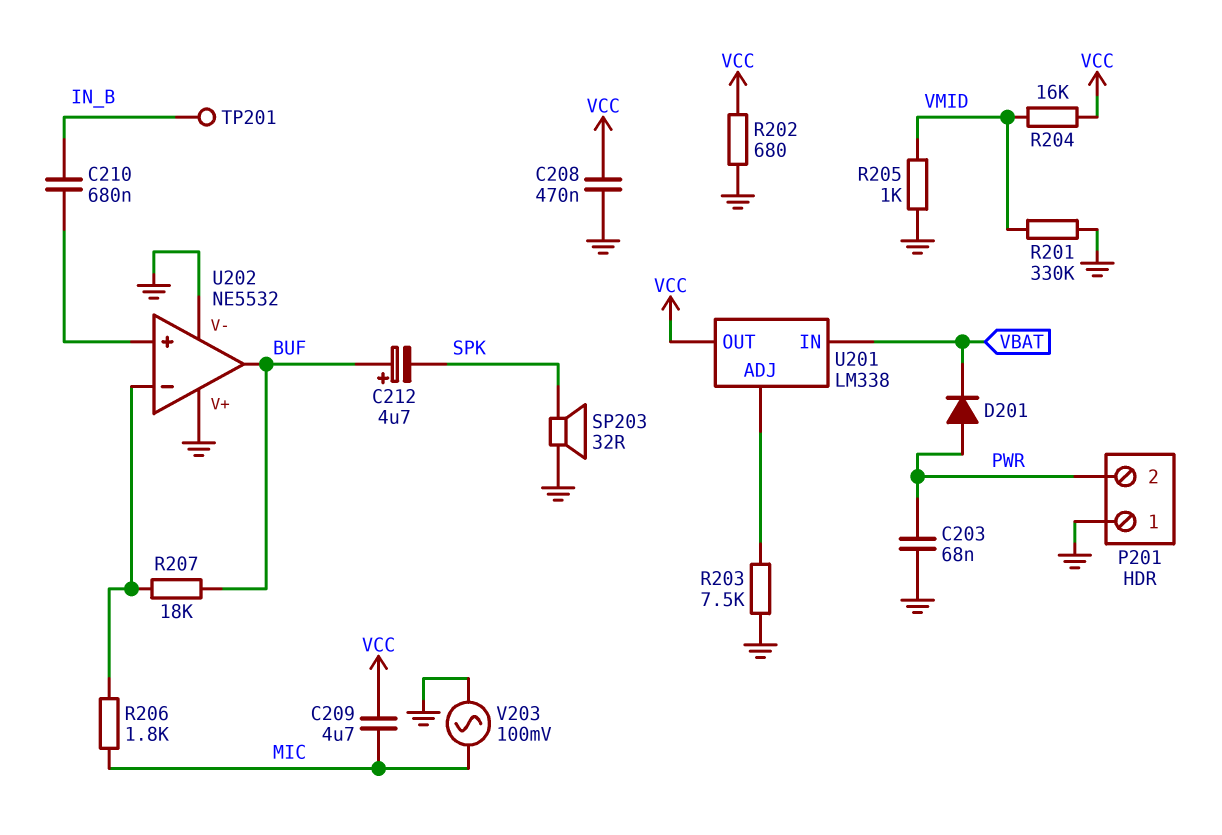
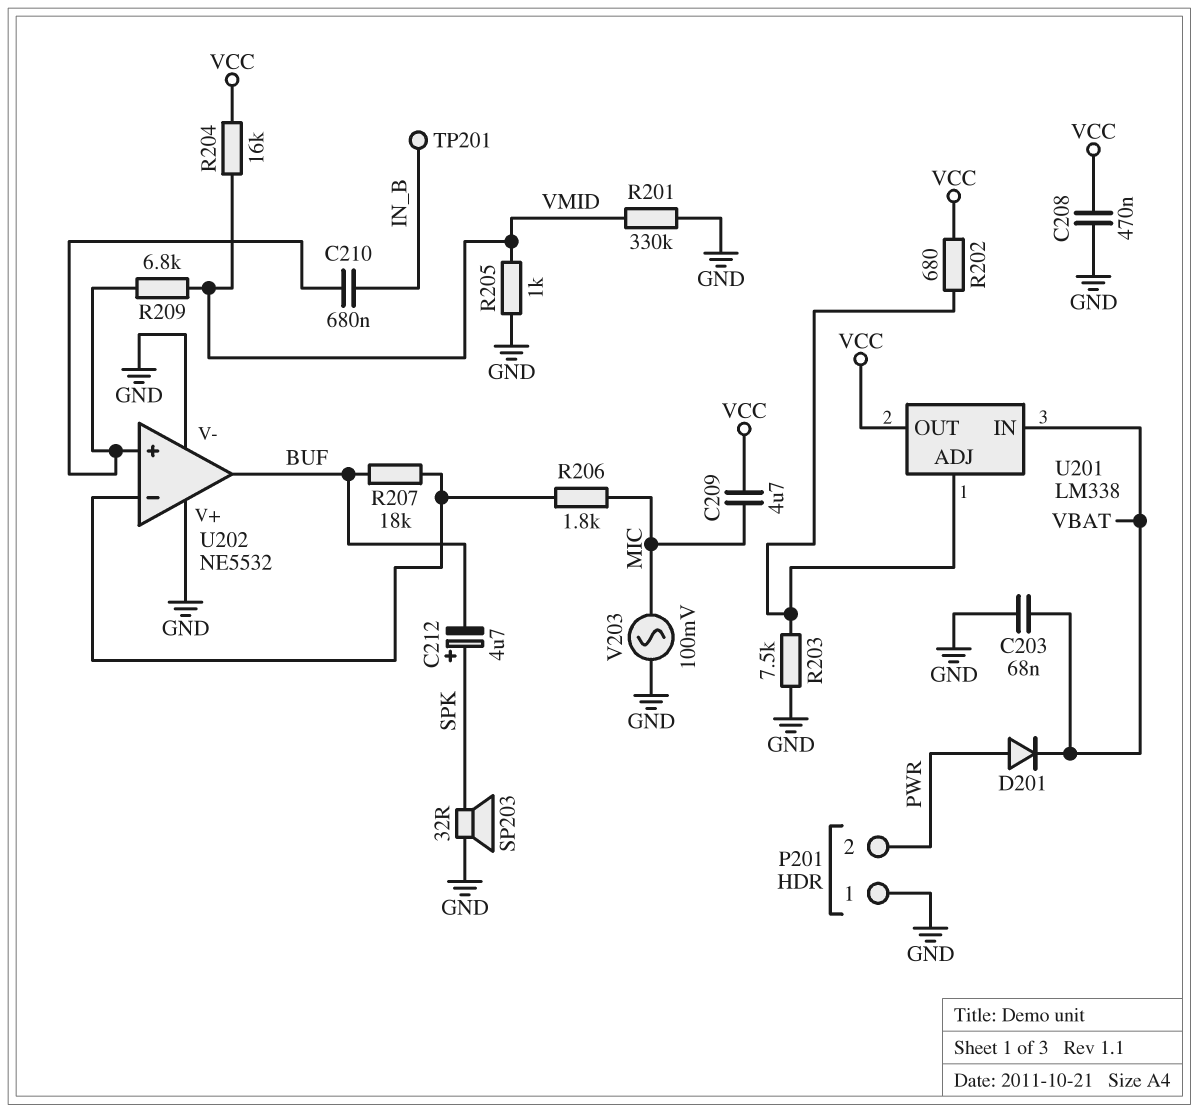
C203: 68nF (GND, PWR) -> 68nF (GND, VBAT)
C212: 4.7uF (plus BUF, minus SPK) -> 4.7uF (plus SPK, minus BUF)
R202: 680 (GND, VCC) -> 680 (U201/ADJ, VCC)
R209: none -> 6.8k (U202/in+, VMID)

